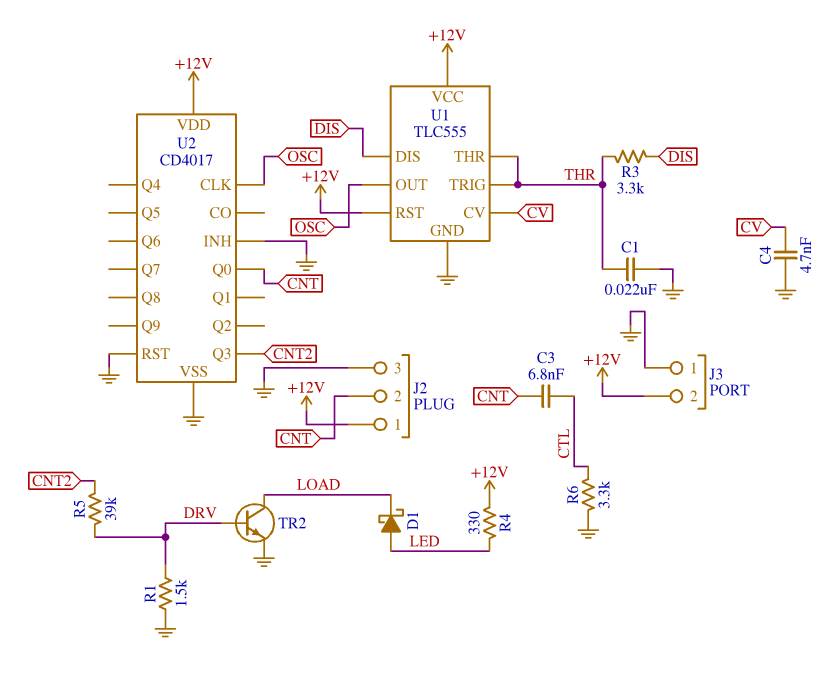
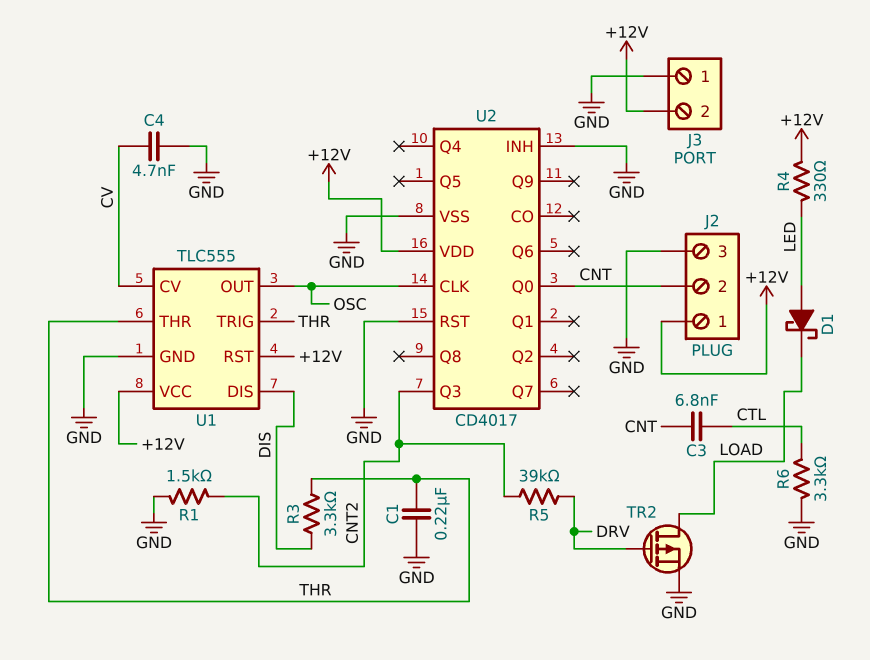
C1: 22nF (GND, THR) -> 220nF (GND, THR)
R1: 1.5k (DRV, GND) -> 1.5k (CNT2, GND)
TR2: NPN (B DRV, C LOAD, E GND) -> PMOS (G DRV, D LOAD, S GND)

